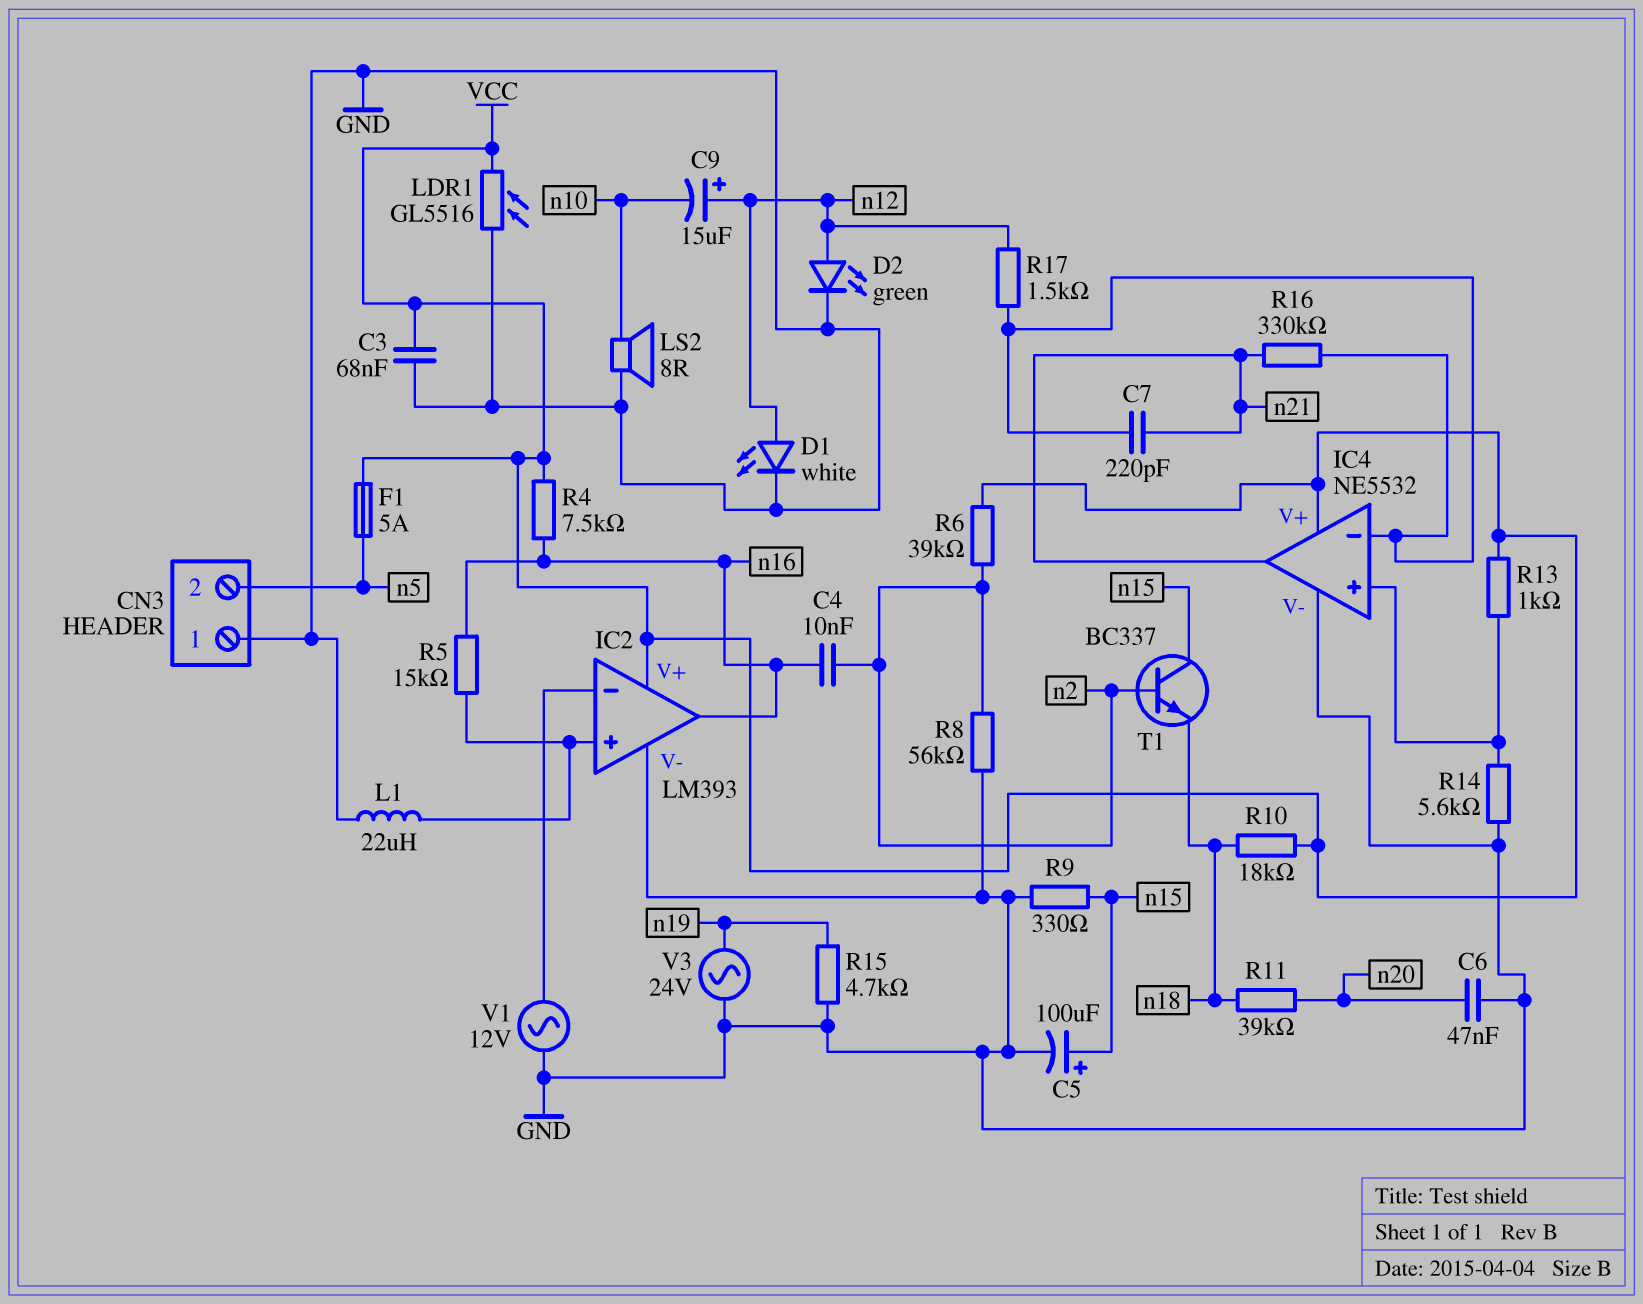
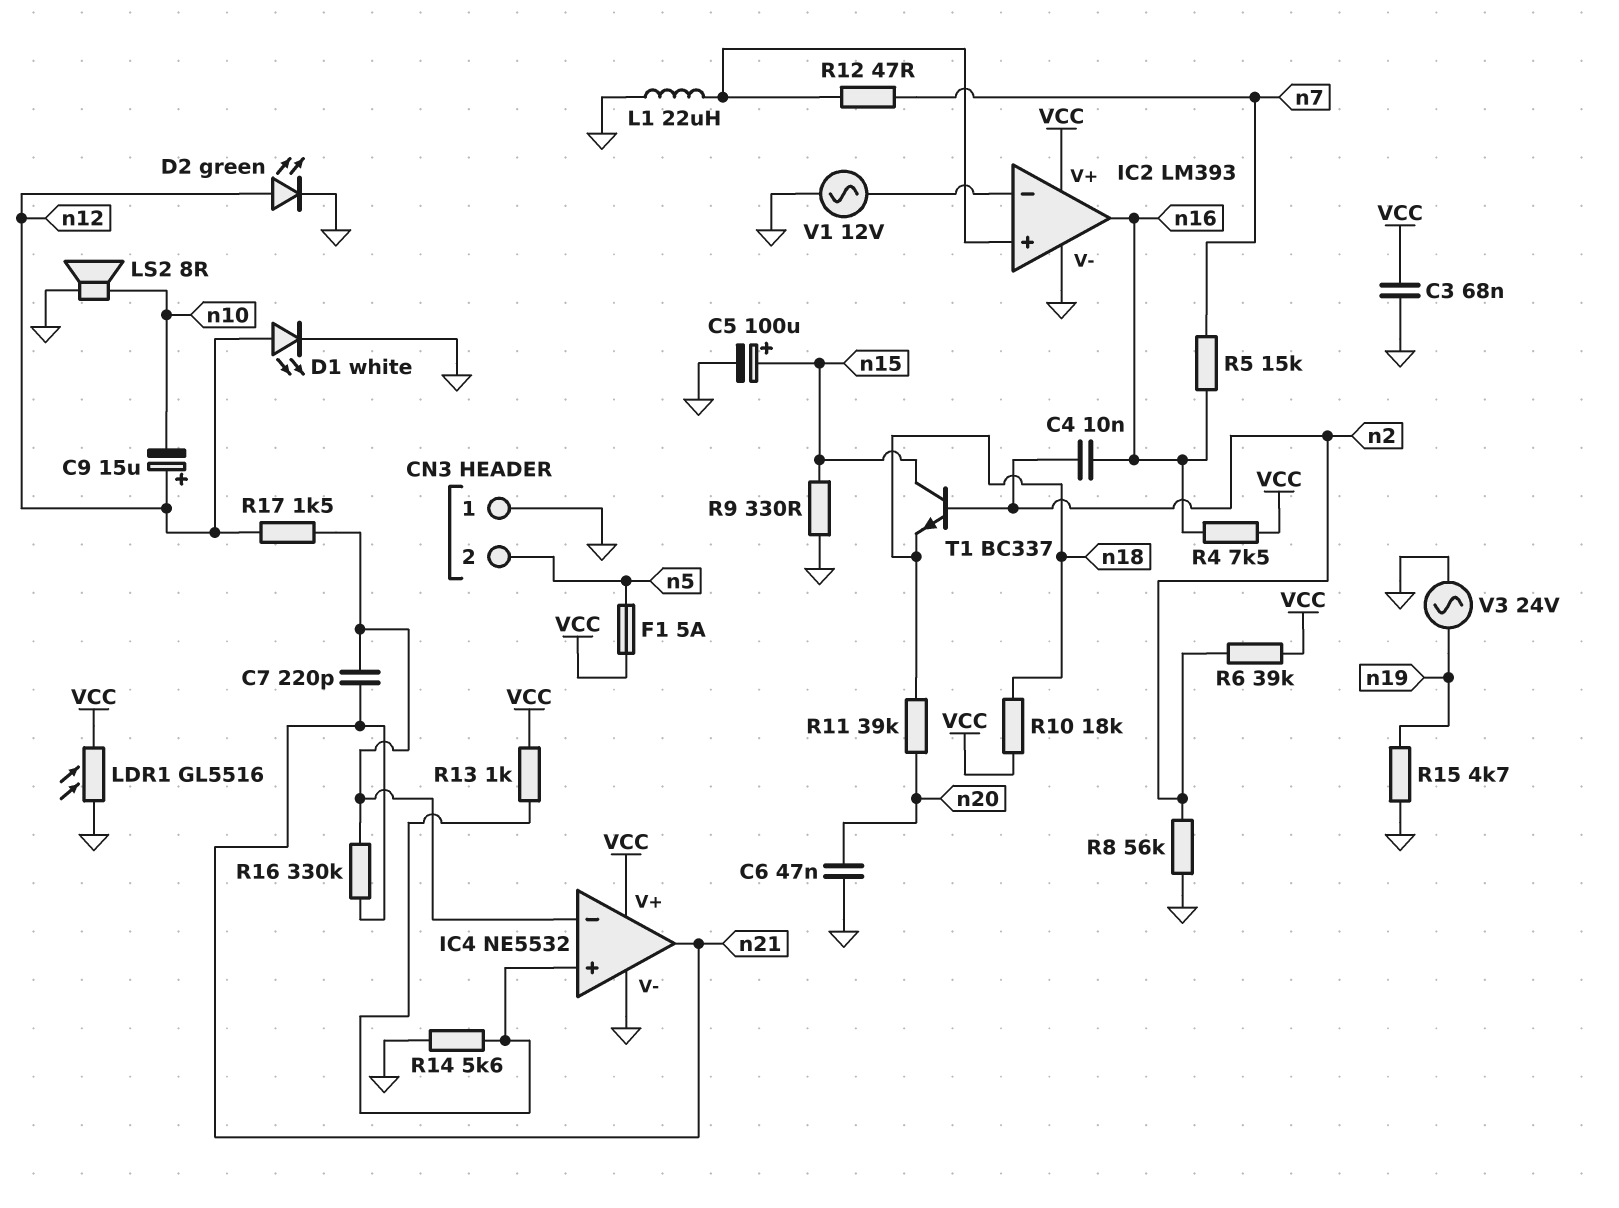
R5: 15k (IC2/in+, n16) -> 15k (n7, n16)
R12: none -> 47 (IC2/in+, n7)

